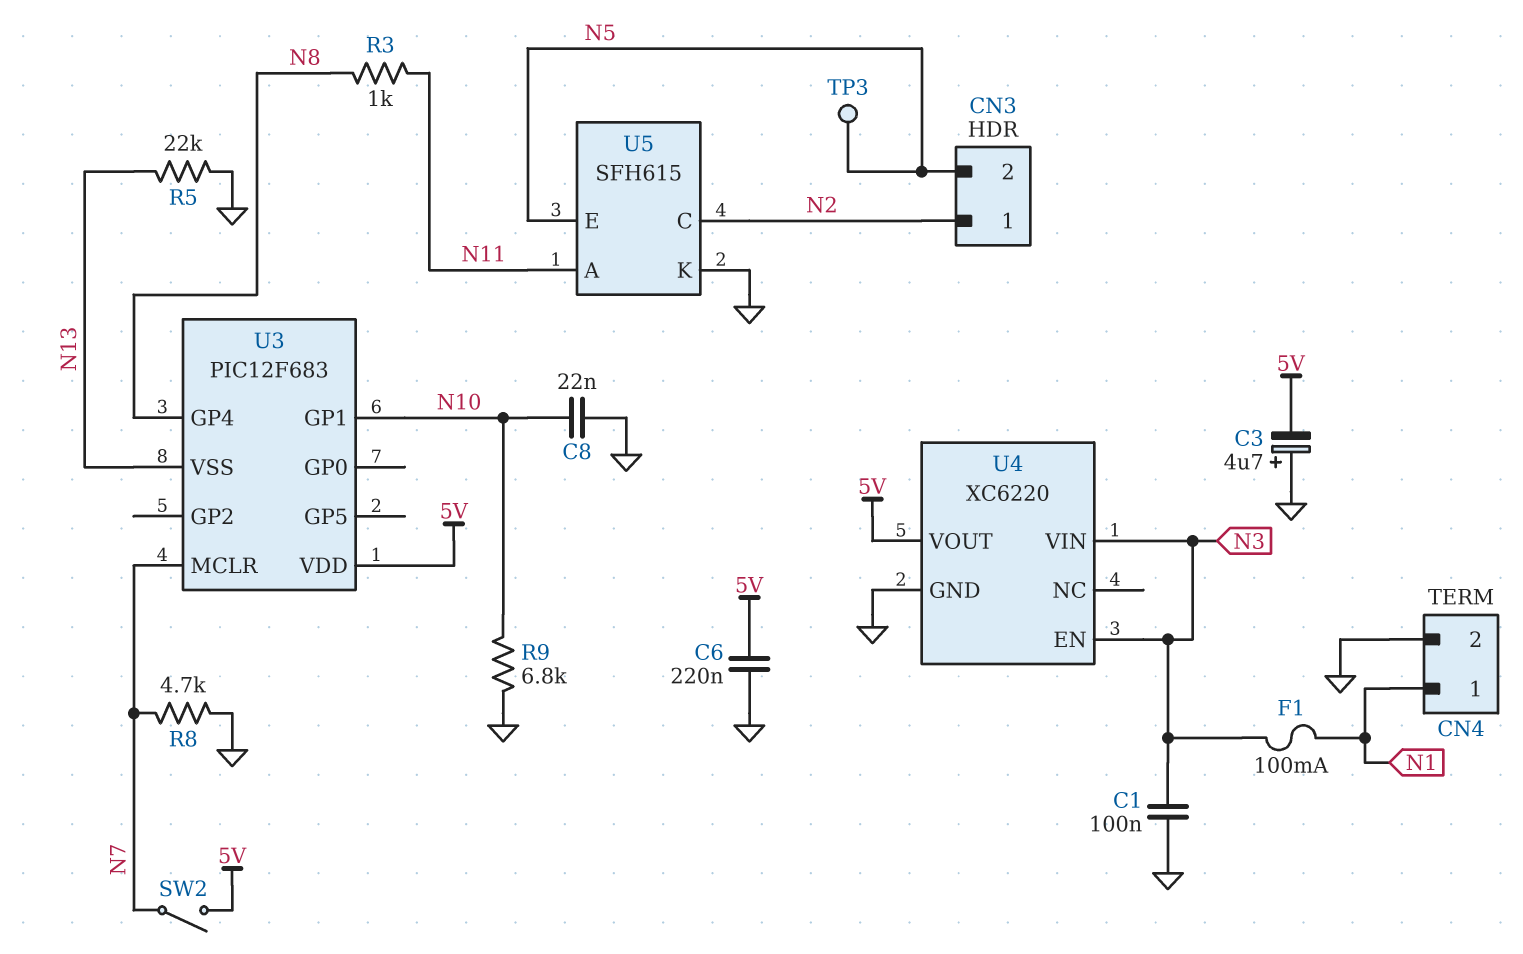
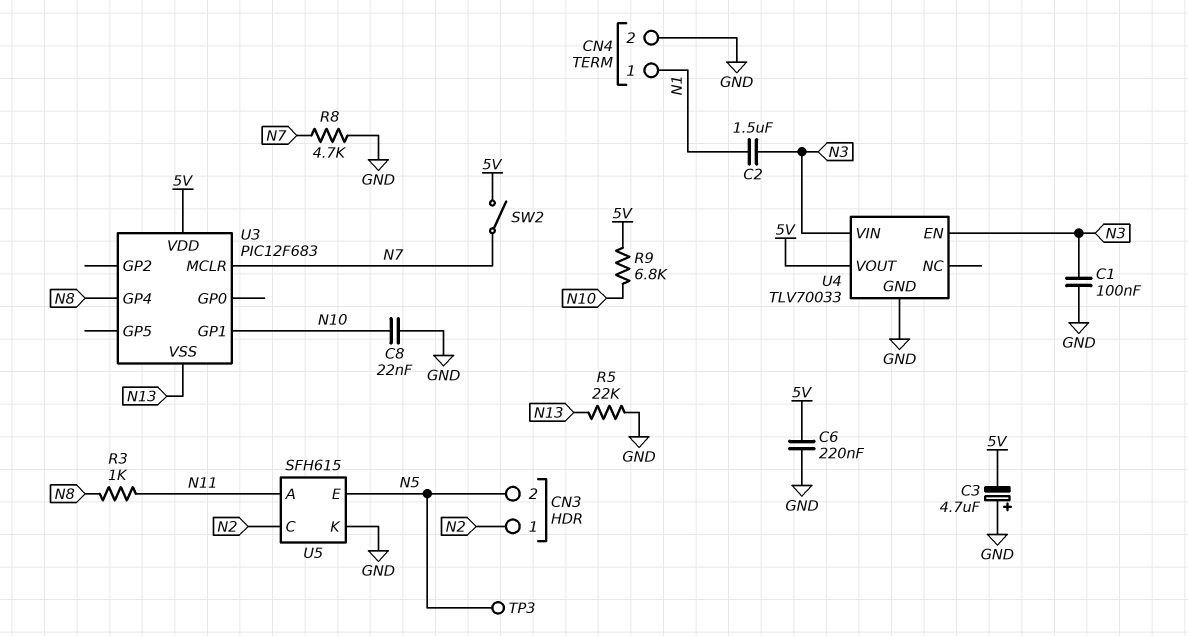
C2: none -> 1.5uF (N1, N3)
F1: 100mA (N1, N3) -> none
R9: 6.8k (GND, N10) -> 6.8k (5V, N10)
U4: XC6220 -> TLV70033

